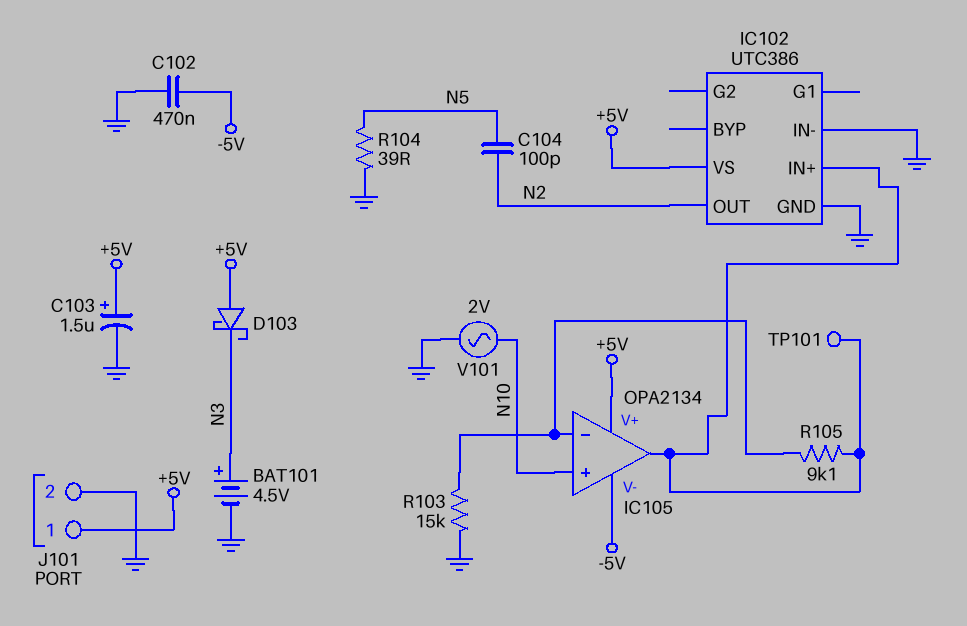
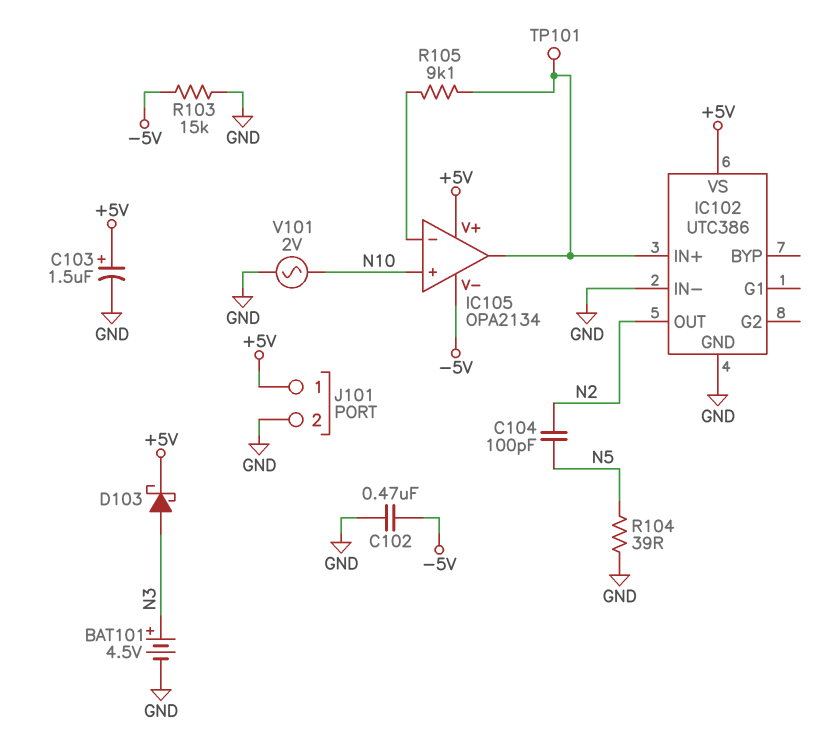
D103: schottky (A +5V, K N3) -> schottky (A N3, K +5V)
R103: 15k (GND, IC105/in-) -> 15k (-5V, GND)

